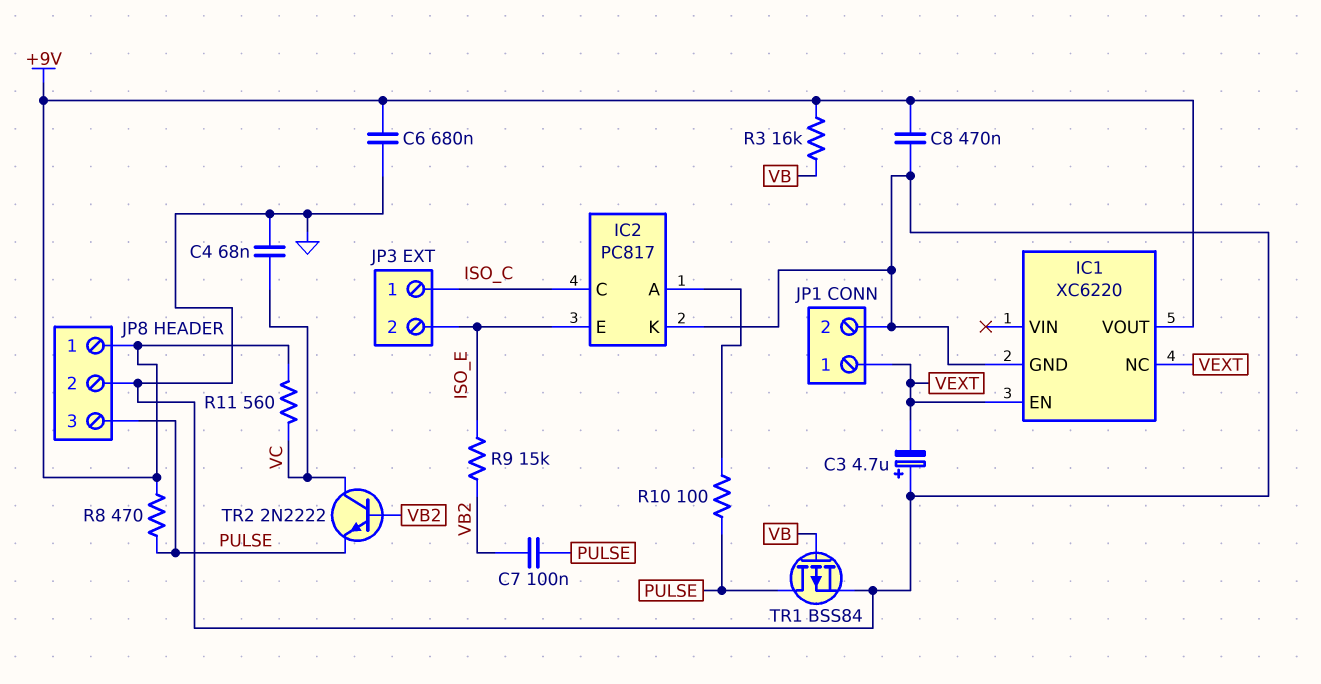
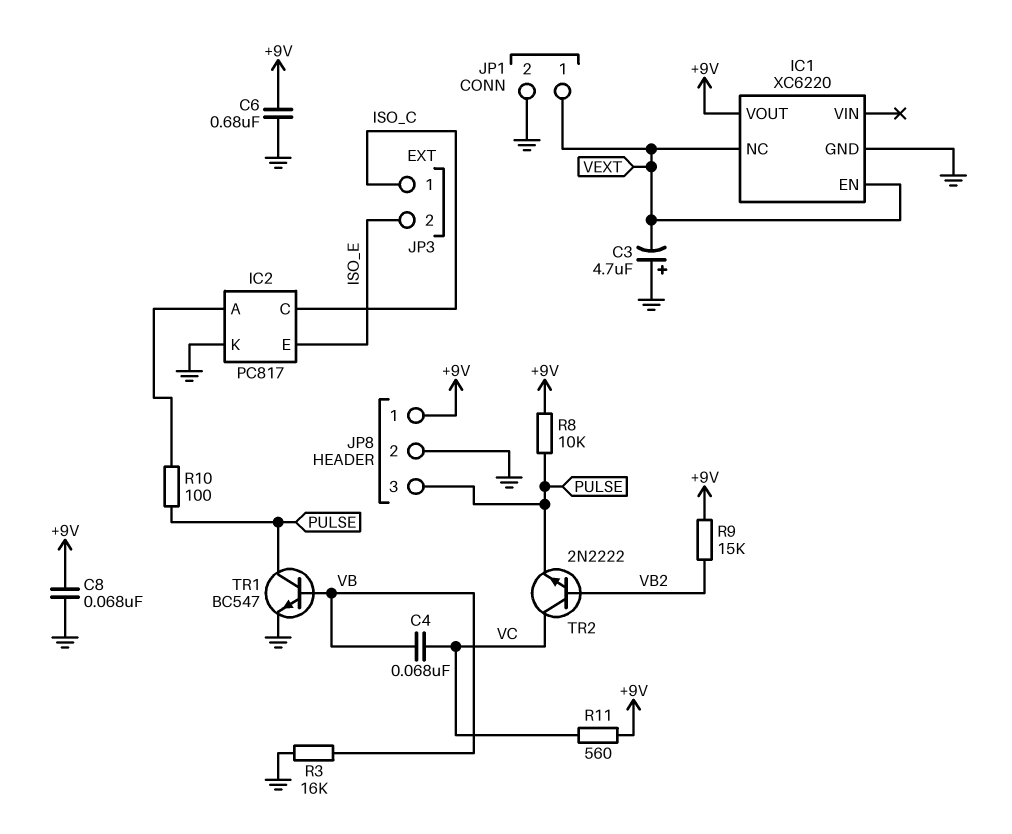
C4: 68nF (GND, VC) -> 68nF (VB, VC)
C7: 100nF (PULSE, VB2) -> none
C8: 470nF (+9V, GND) -> 68nF (+9V, GND)
R3: 16k (+9V, VB) -> 16k (GND, VB)
R8: 470 (+9V, PULSE) -> 10k (+9V, PULSE)
R9: 15k (ISO_E, VB2) -> 15k (+9V, VB2)
TR1: PMOS BSS84 (G VB, D PULSE, S GND) -> NPN BC547 (B VB, C PULSE, E GND)

